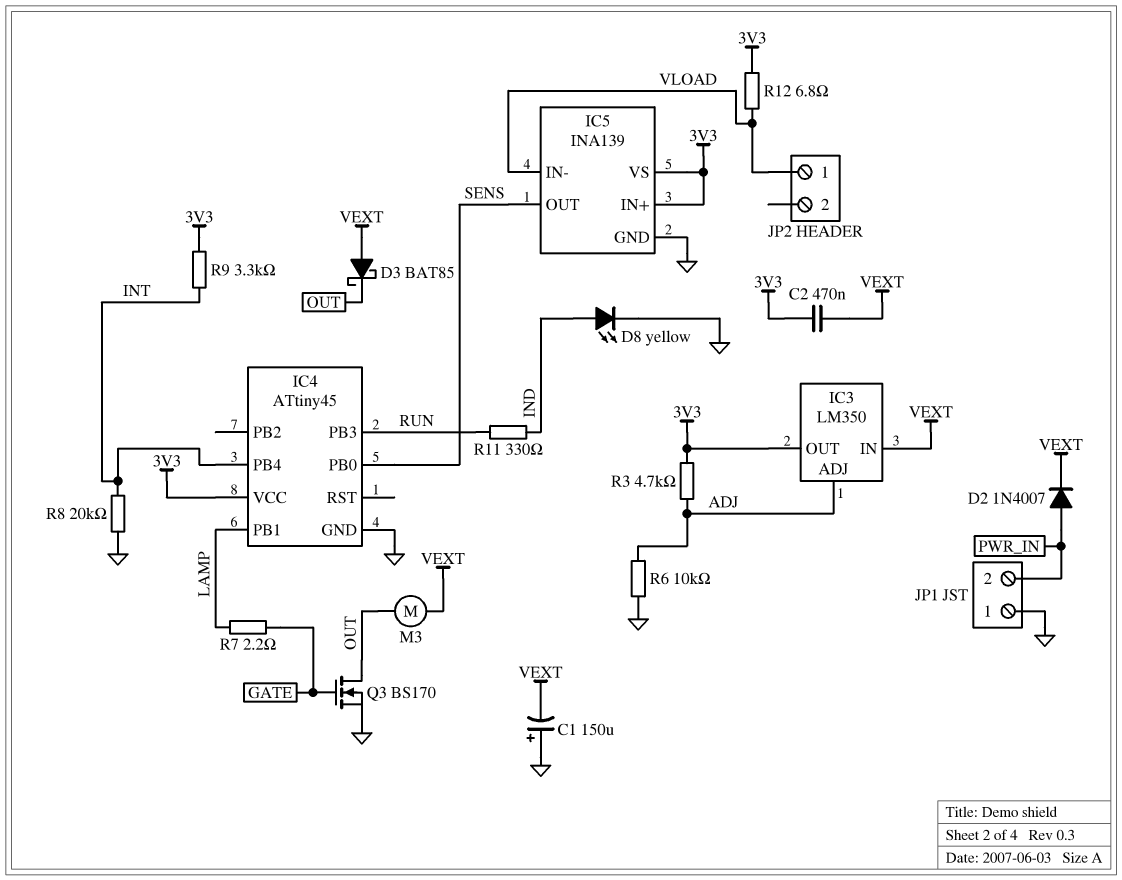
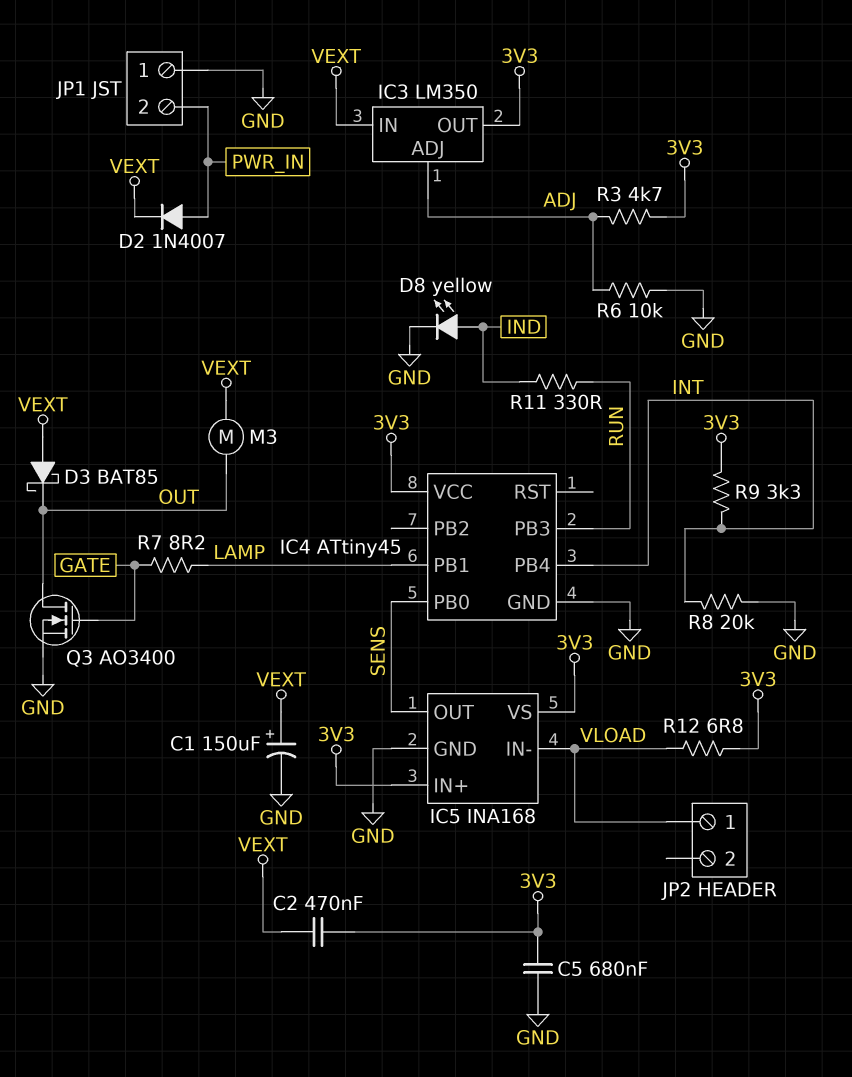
C1: 150uF (plus GND, minus VEXT) -> 150uF (plus VEXT, minus GND)
C5: none -> 680nF (3V3, GND)
IC5: INA139 -> INA168
Q3: NMOS BS170 (G GATE, D OUT, S GND) -> NMOS AO3400 (G GATE, D OUT, S GND)
R7: 2.2 (GATE, LAMP) -> 8.2 (GATE, LAMP)

